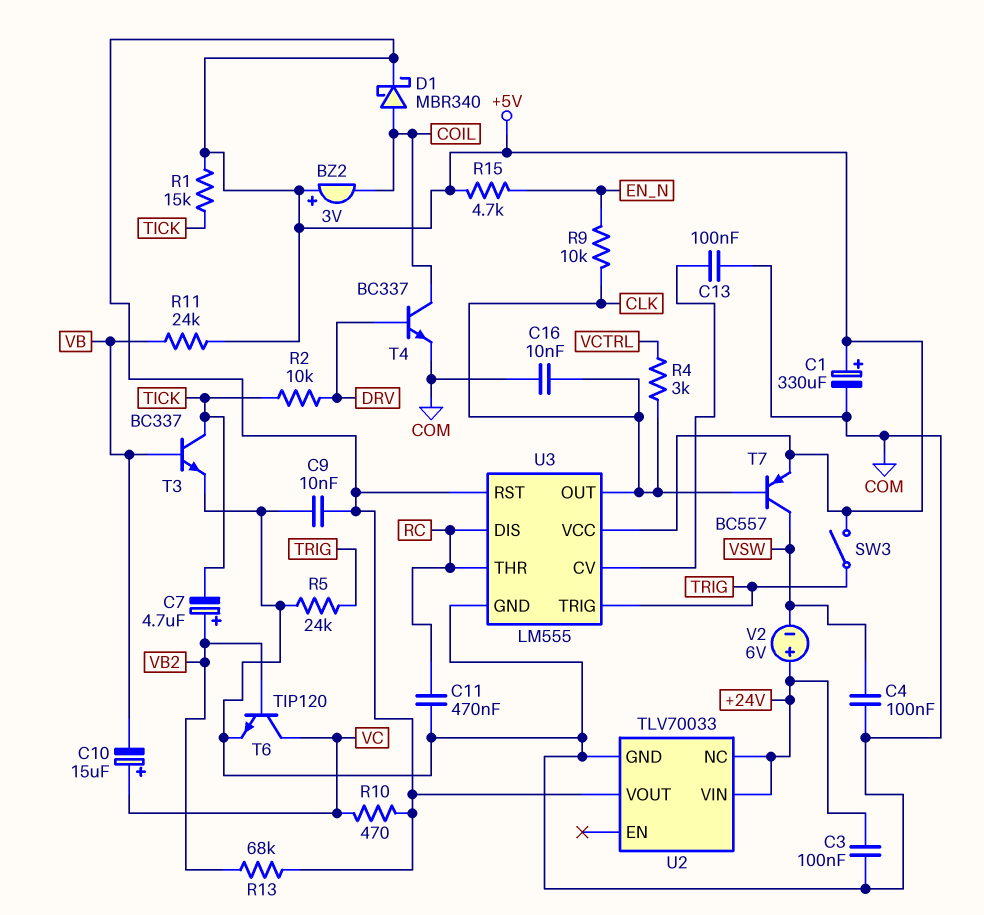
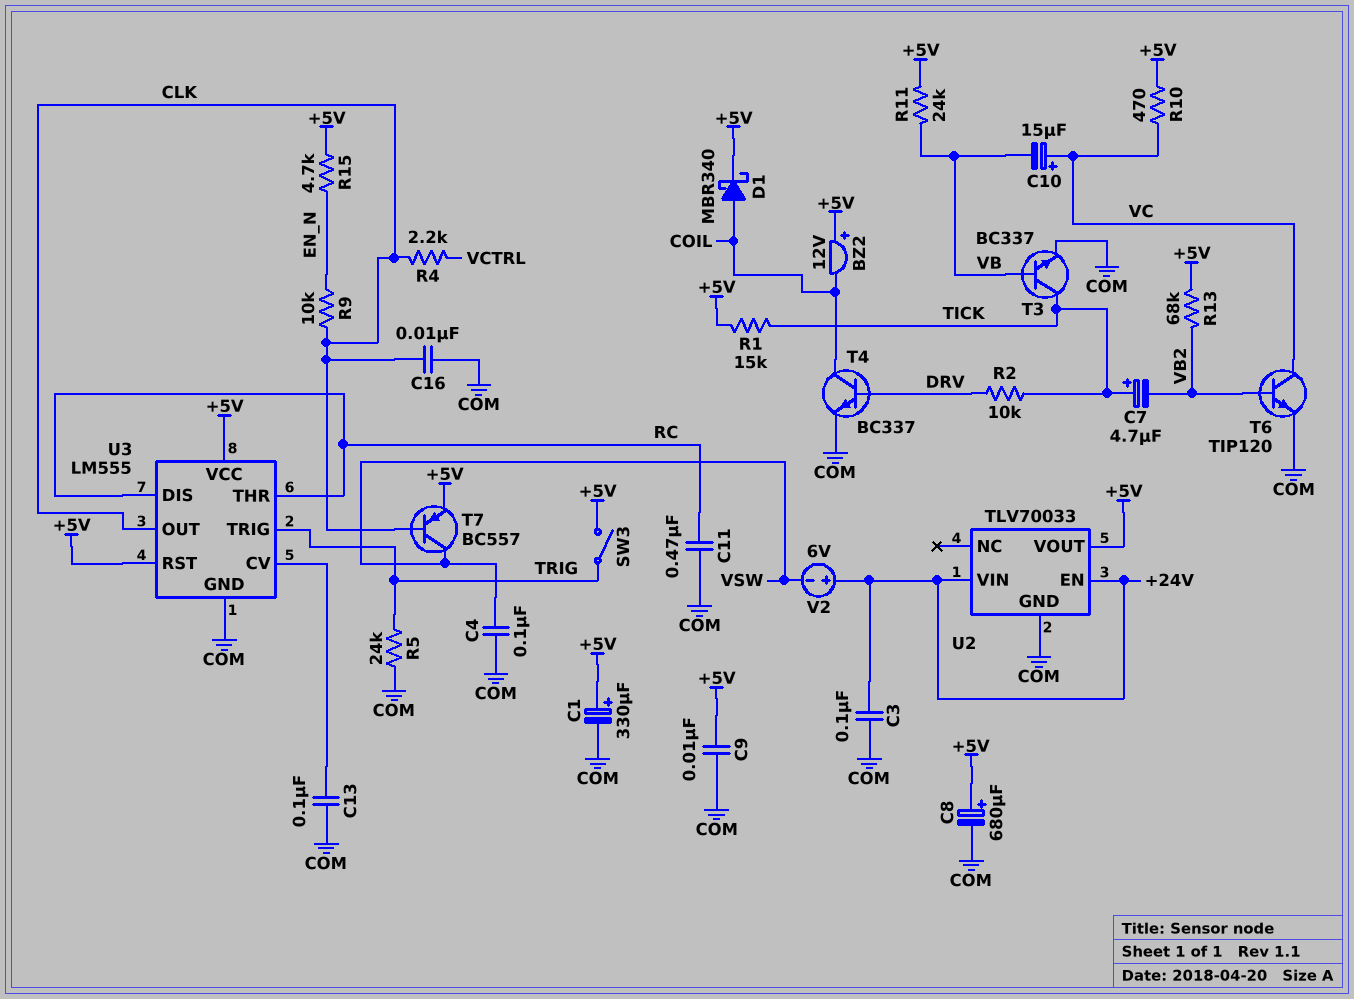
BZ2: buzzer 3V (plus +5V, minus COIL) -> buzzer 12V (plus +5V, minus COIL)
C7: 4.7uF (plus VB2, minus TICK) -> 4.7uF (plus TICK, minus VB2)
C8: none -> 680uF (plus +5V, minus COM)
R4: 3k (CLK, VCTRL) -> 2.2k (CLK, VCTRL)
U2 pin EN: none -> +24V
U2 pin NC: +24V -> none

